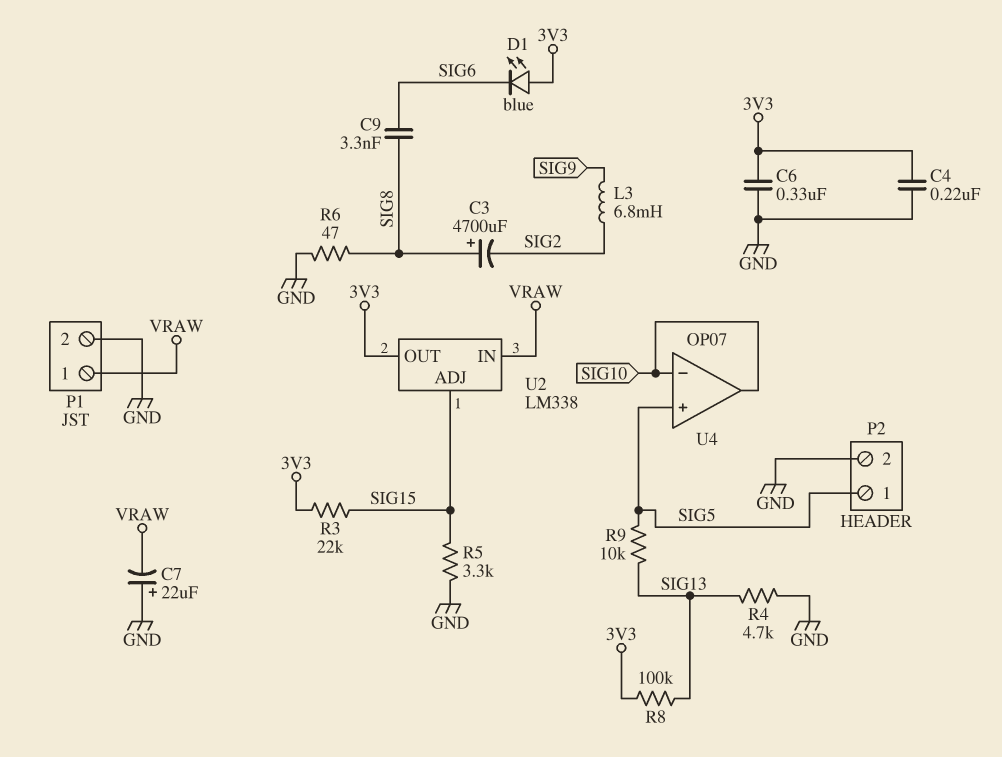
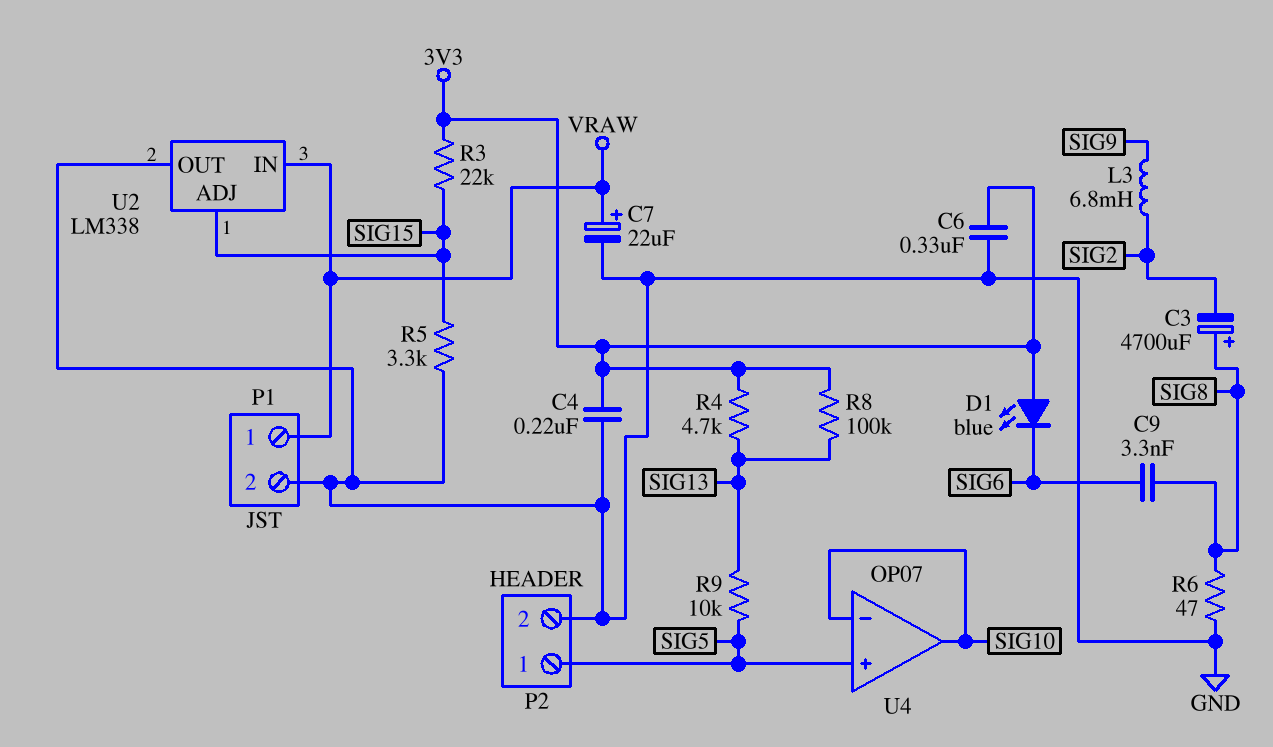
C7: 22uF (plus GND, minus VRAW) -> 22uF (plus VRAW, minus GND)
R4: 4.7k (GND, SIG13) -> 4.7k (3V3, SIG13)
U2 pin OUT: 3V3 -> GND

